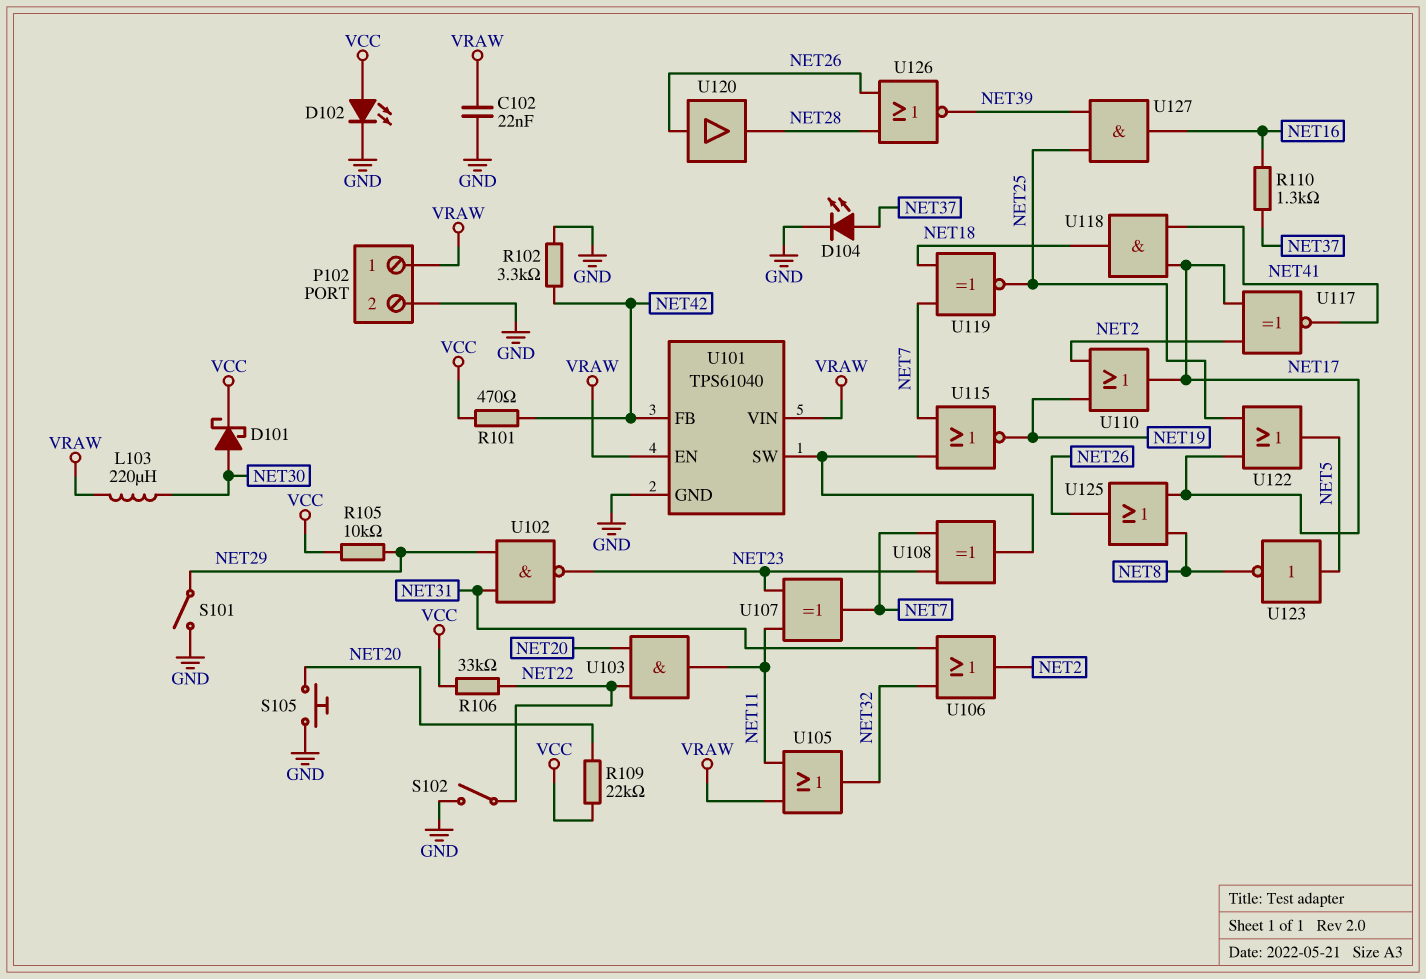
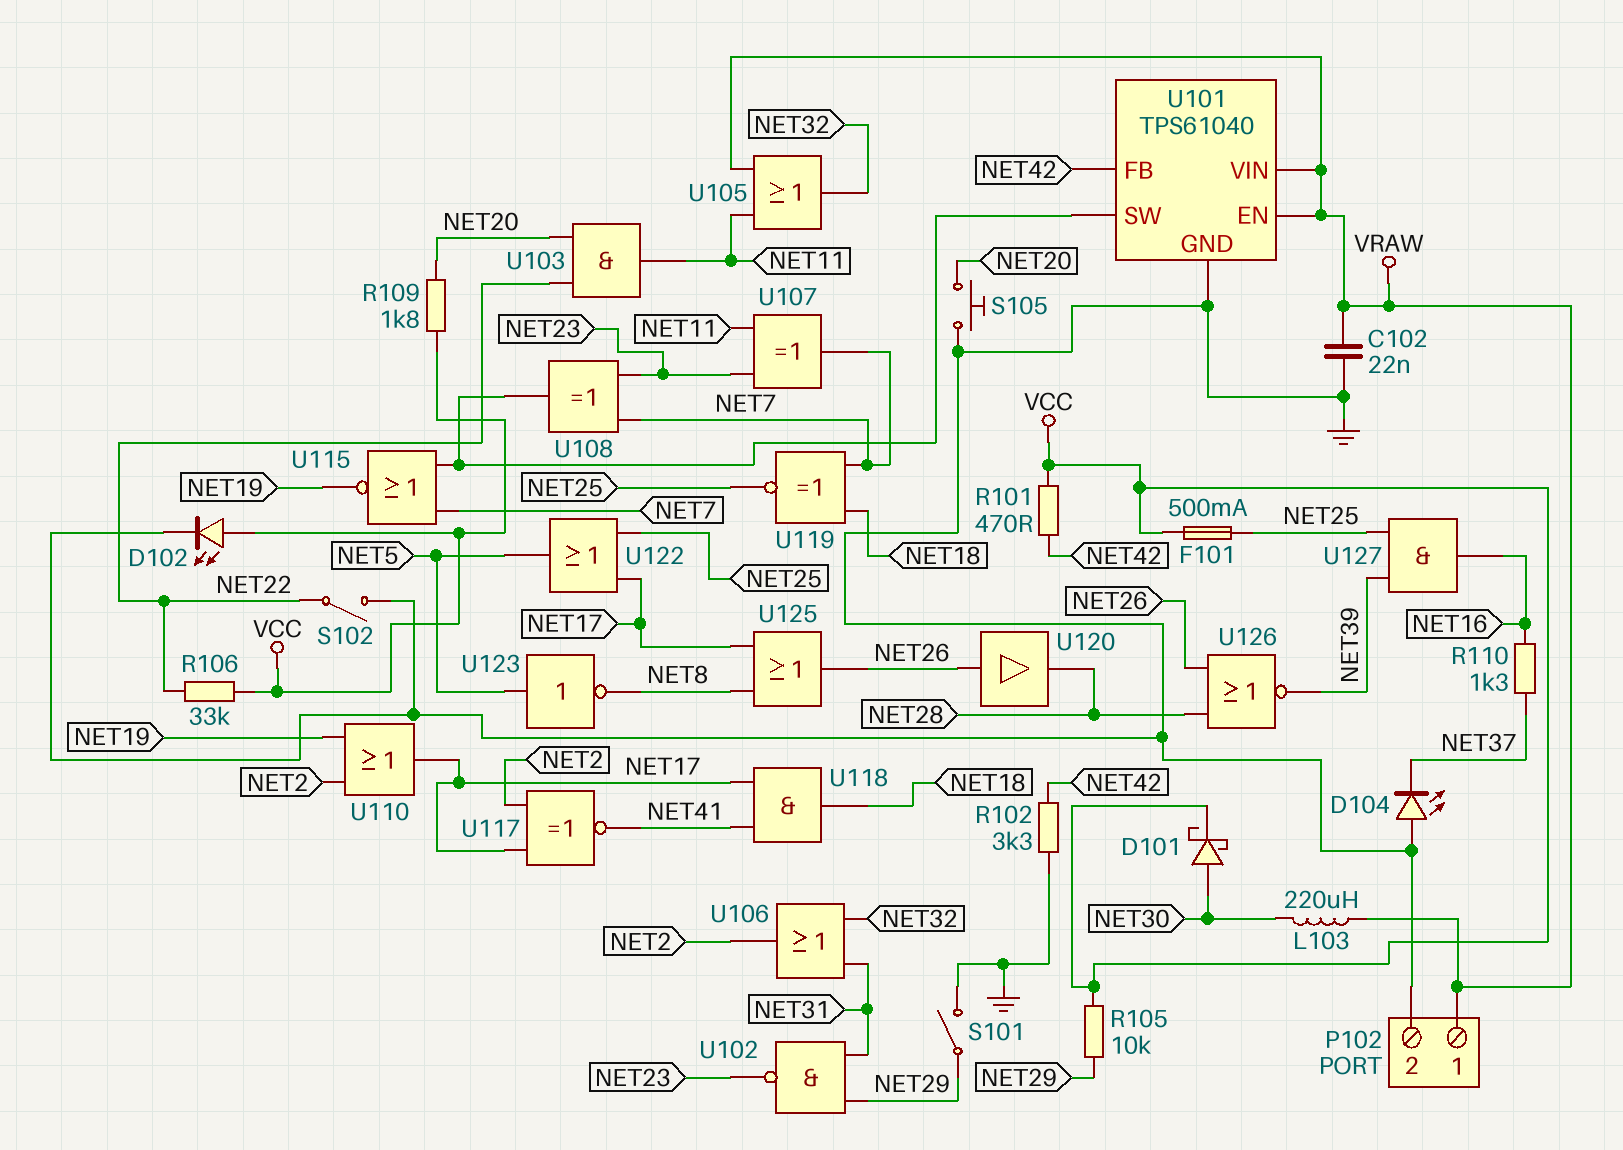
D104: LED (A NET37, K GND) -> LED (A GND, K NET37)
F101: none -> 500mA (NET25, VCC)
R109: 22k (NET20, VCC) -> 1.8k (NET20, VCC)

